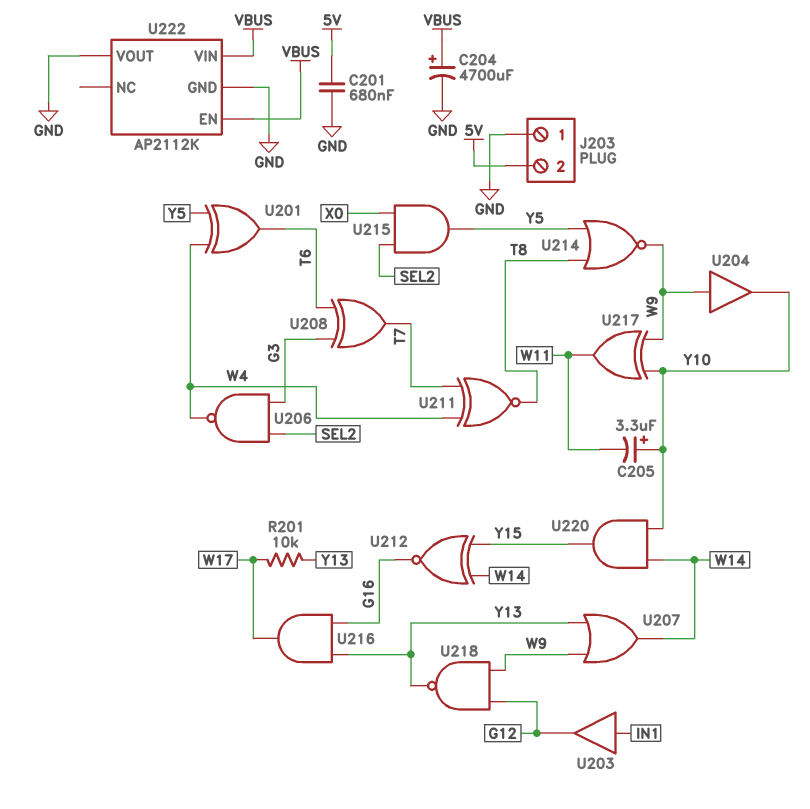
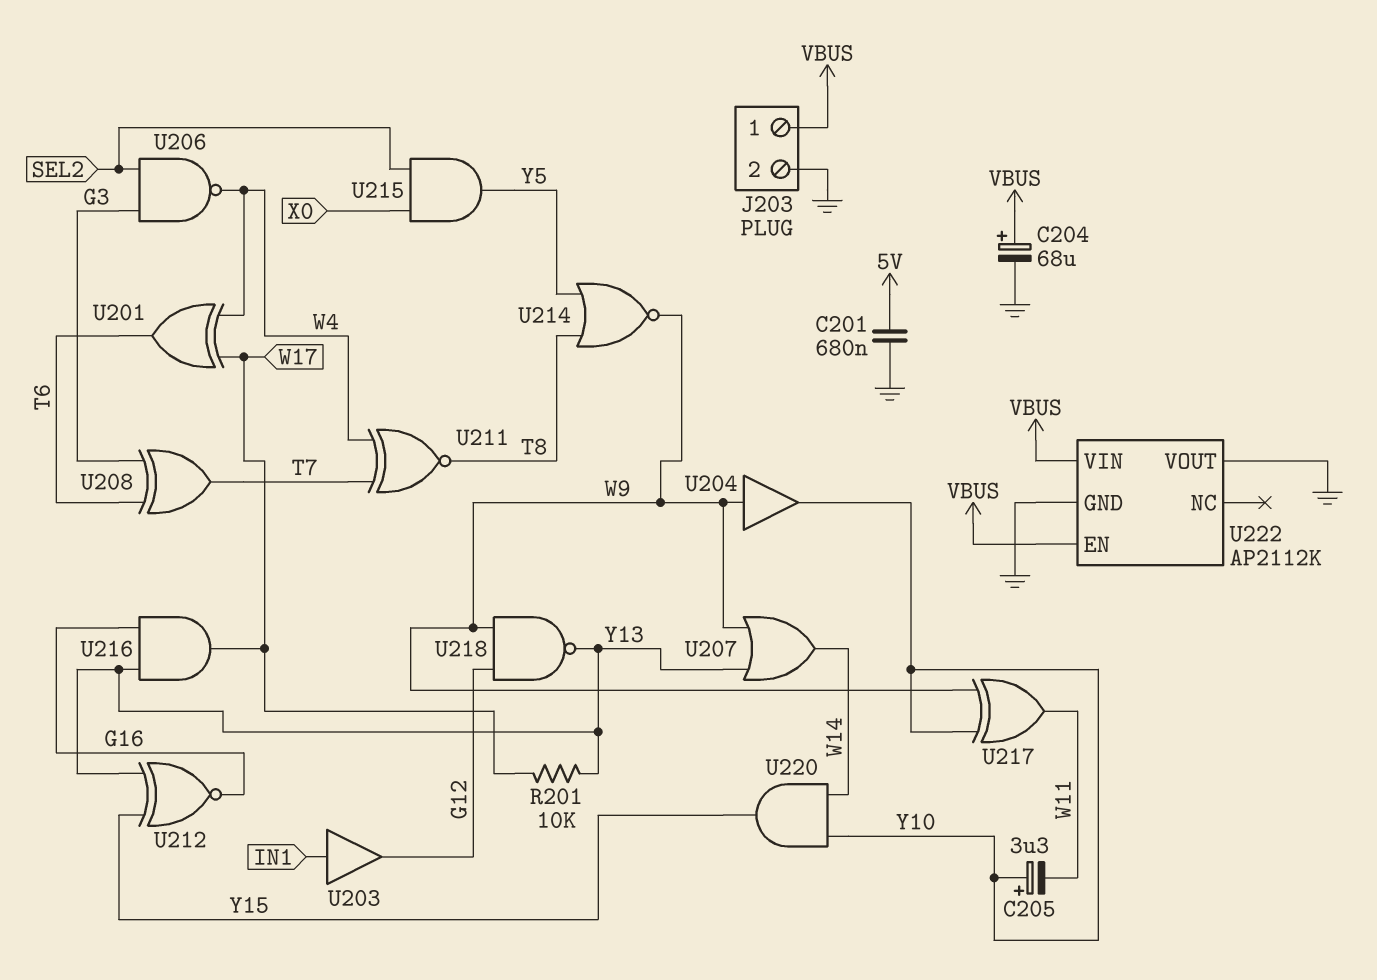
C204: 4700uF (plus VBUS, minus GND) -> 68uF (plus VBUS, minus GND)
J203 pin 1: GND -> VBUS
J203 pin 2: 5V -> GND
U201: XOR (in W4, in Y5, out T6) -> XOR (in W4, in W17, out T6)
U212: XNOR (in W14, in Y15, out G16) -> XNOR (in Y13, in Y15, out G16)

